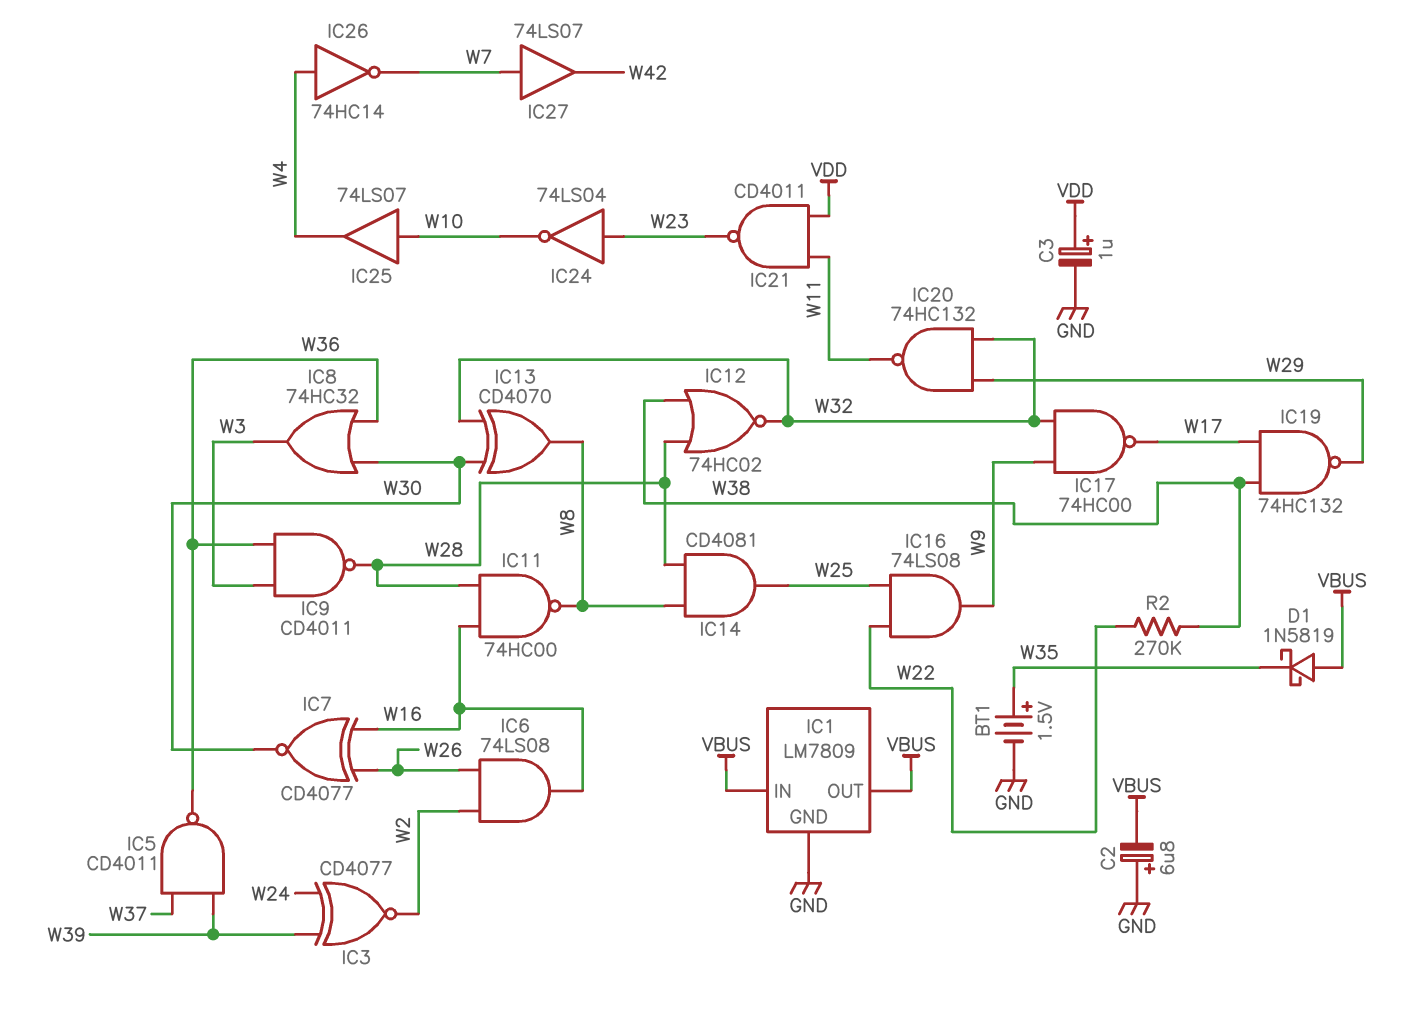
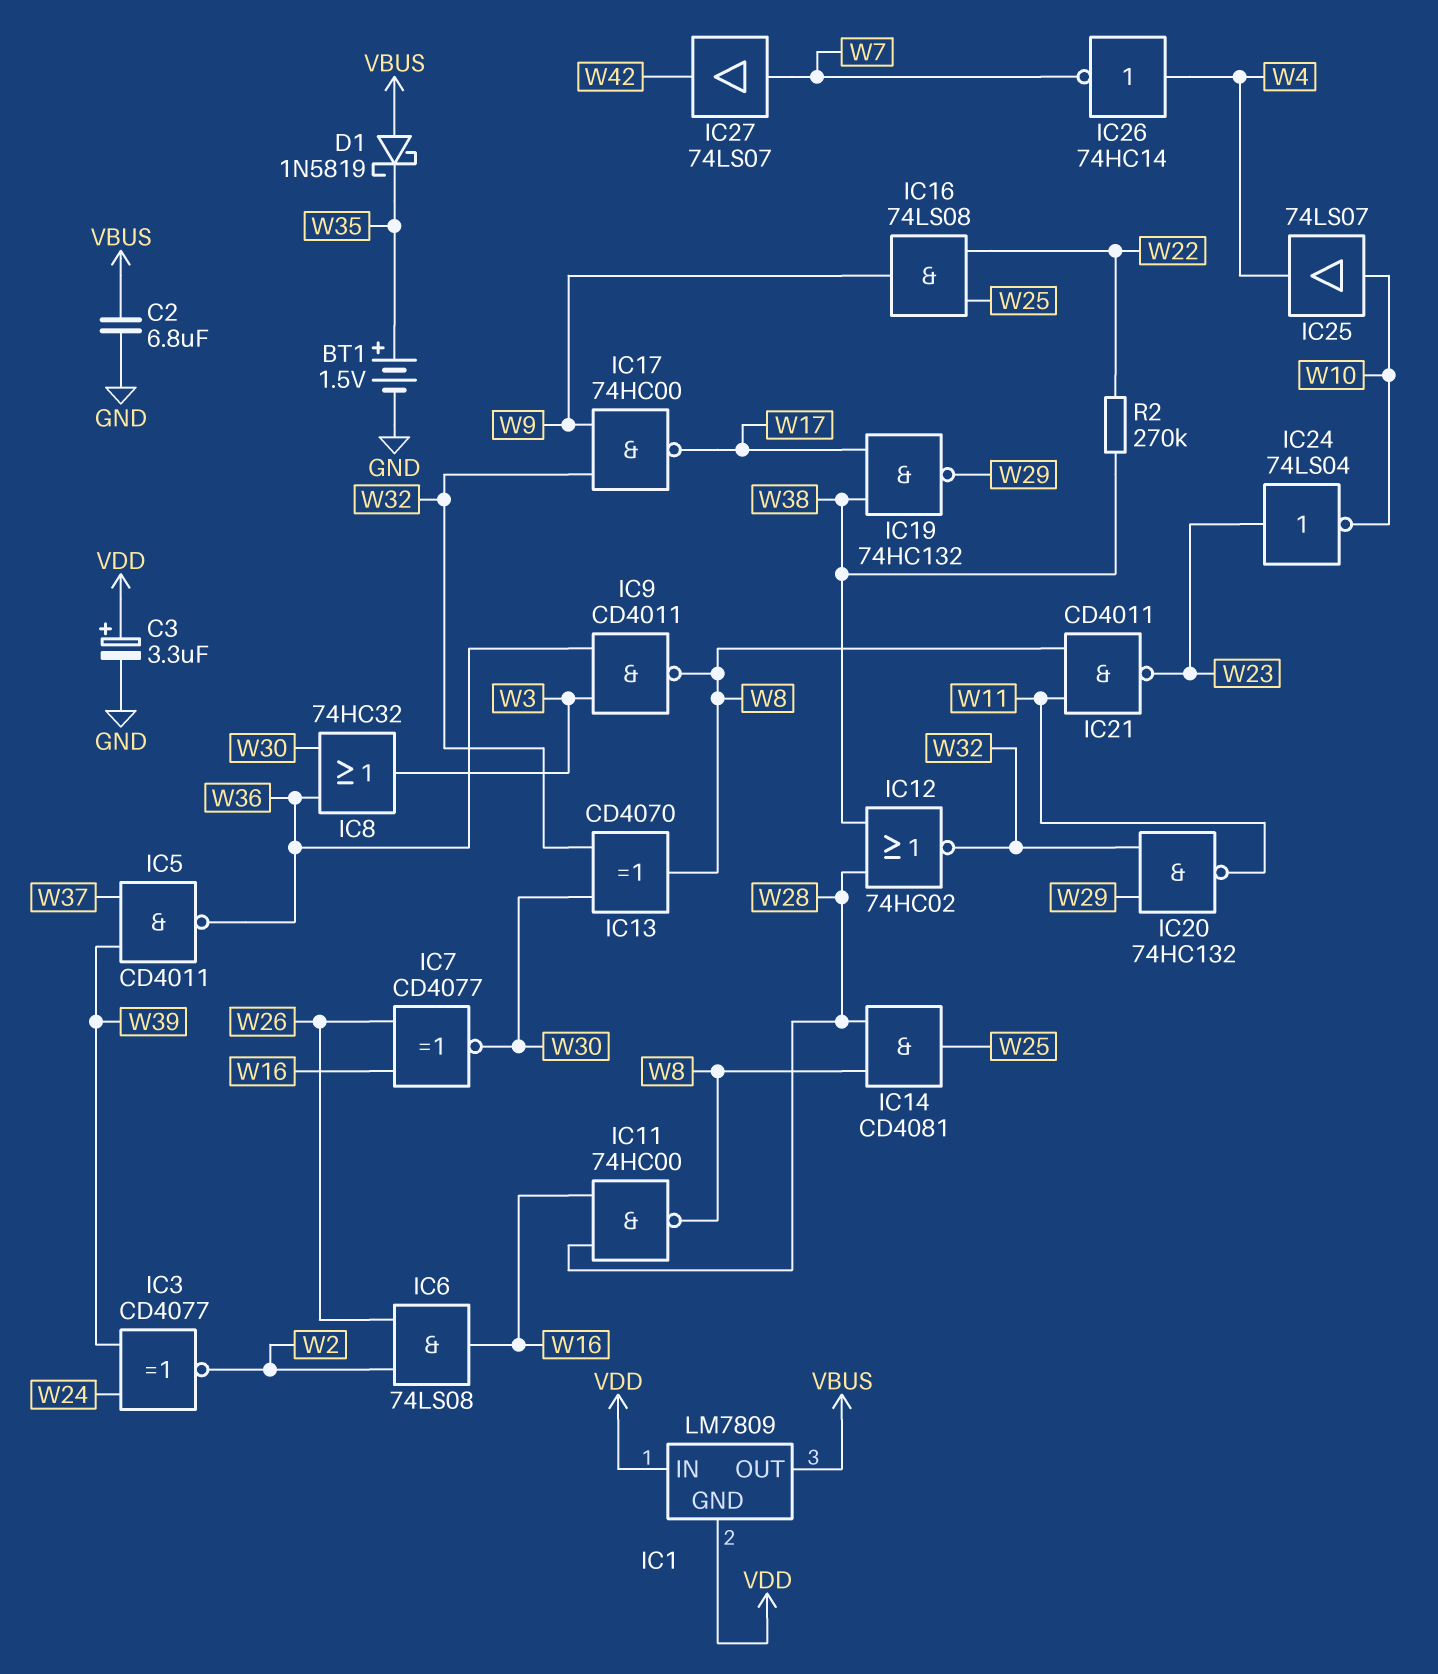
C2: 6.8uF (plus GND, minus VBUS) -> 6.8uF (GND, VBUS)
C3: 1uF (plus VDD, minus GND) -> 3.3uF (plus VDD, minus GND)
IC1 pin GND: GND -> VDD
IC1 pin IN: VBUS -> VDD
IC9: NAND CD4011 (in W3, in W36, out W28) -> NAND CD4011 (in W3, in W36, out W8)
IC21: NAND CD4011 (in VDD, in W11, out W23) -> NAND CD4011 (in W8, in W11, out W23)

